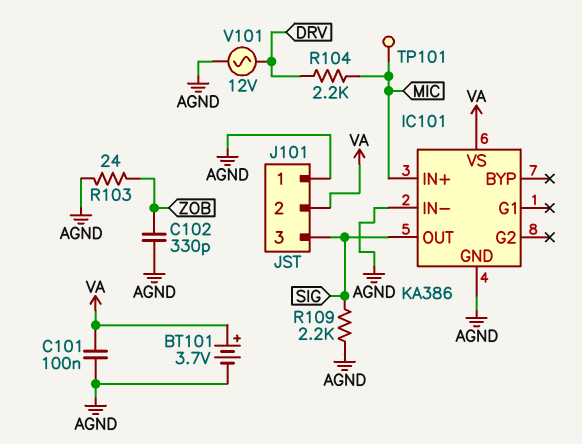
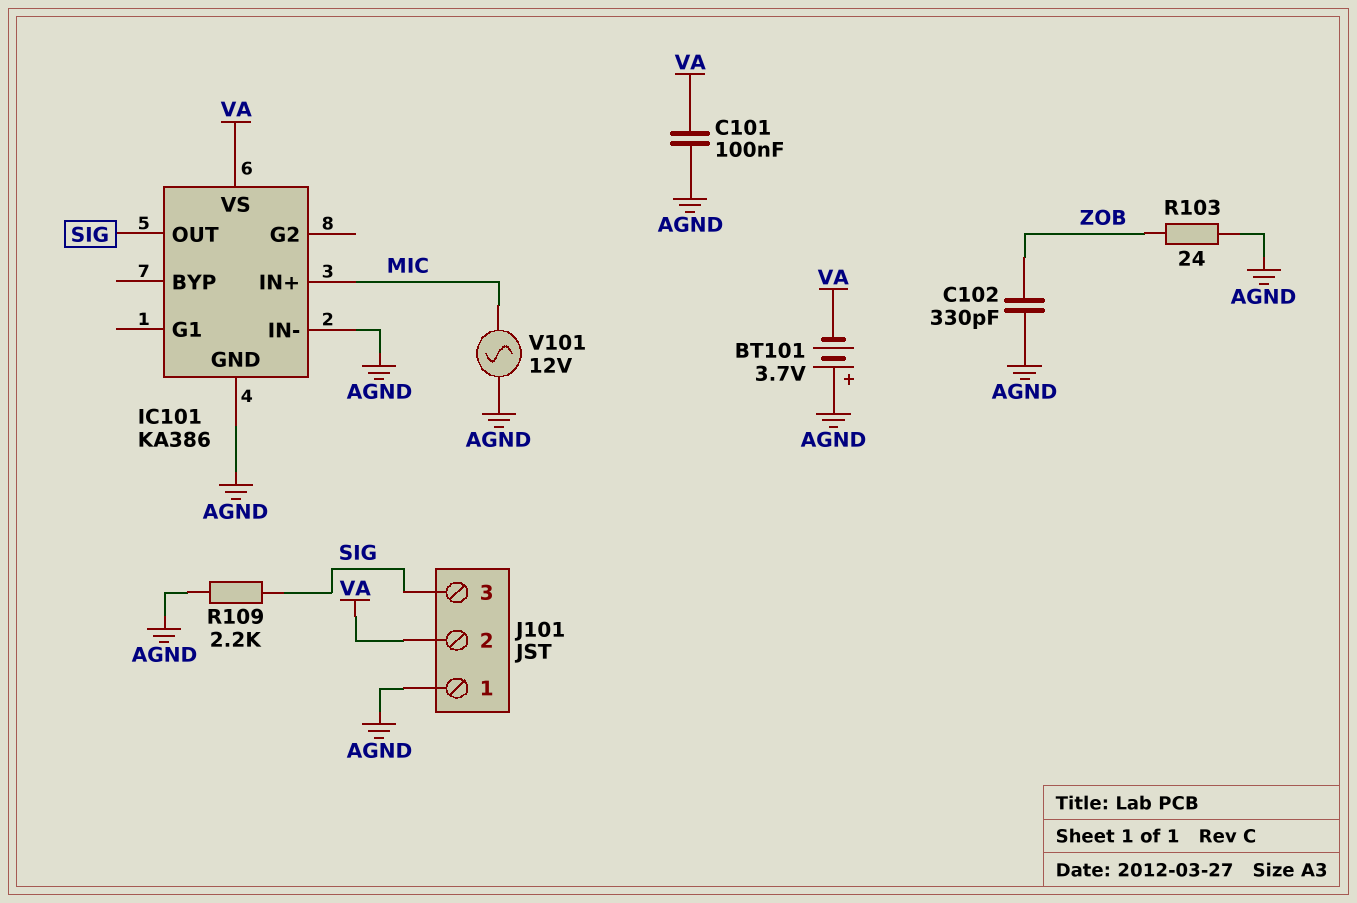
BT101: 3.7V (plus VA, minus AGND) -> 3.7V (plus AGND, minus VA)
R104: 2.2k (DRV, MIC) -> none
TP101: test point (MIC) -> none
V101: AC 12V (AGND, DRV) -> AC 12V (AGND, MIC)

